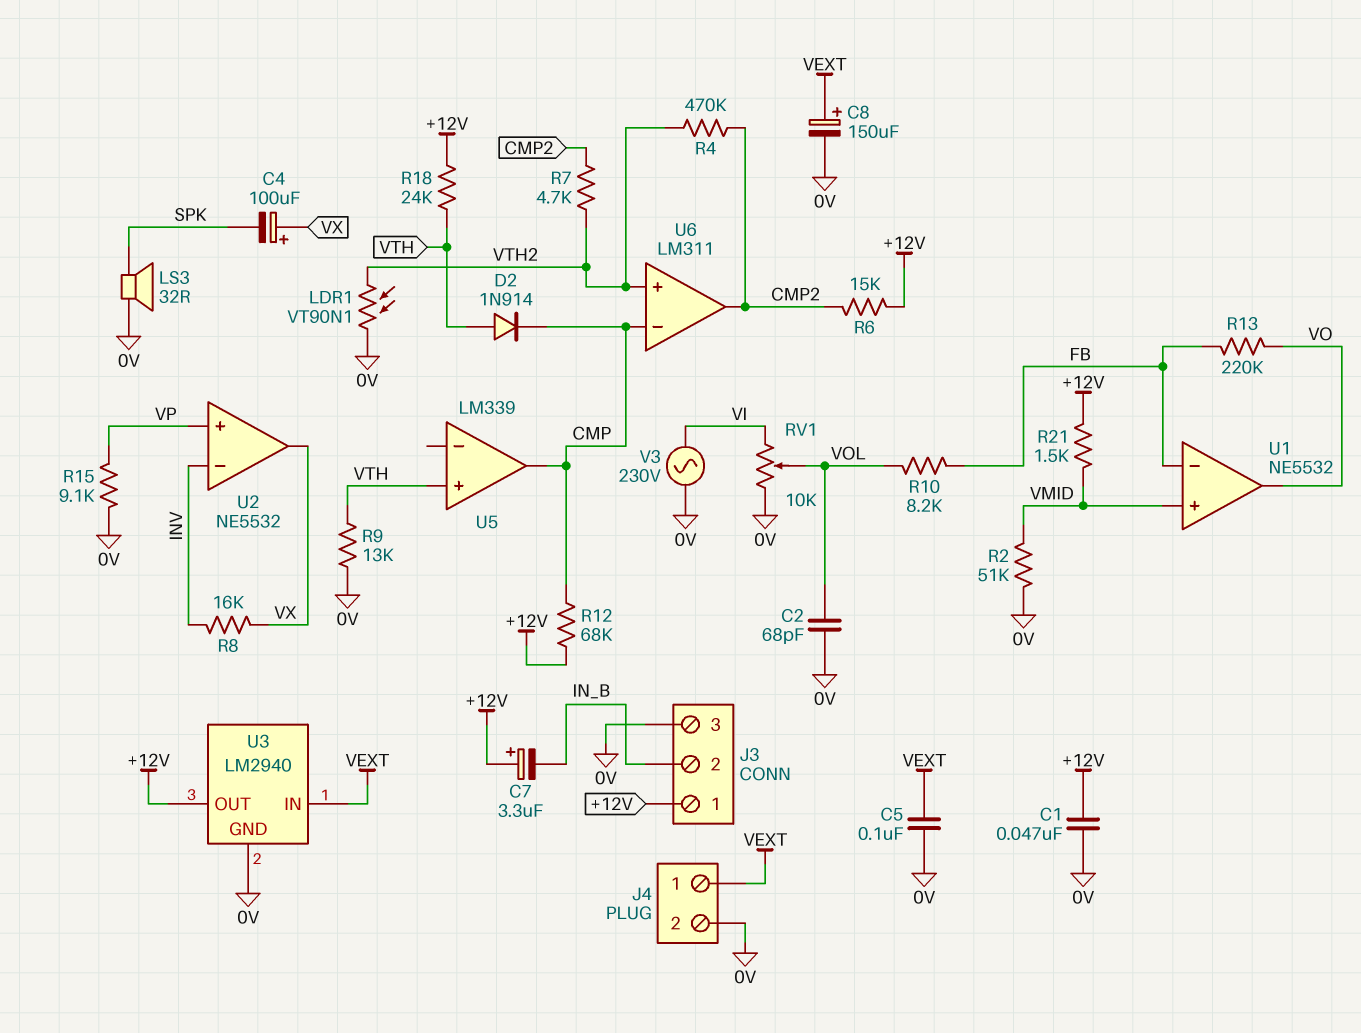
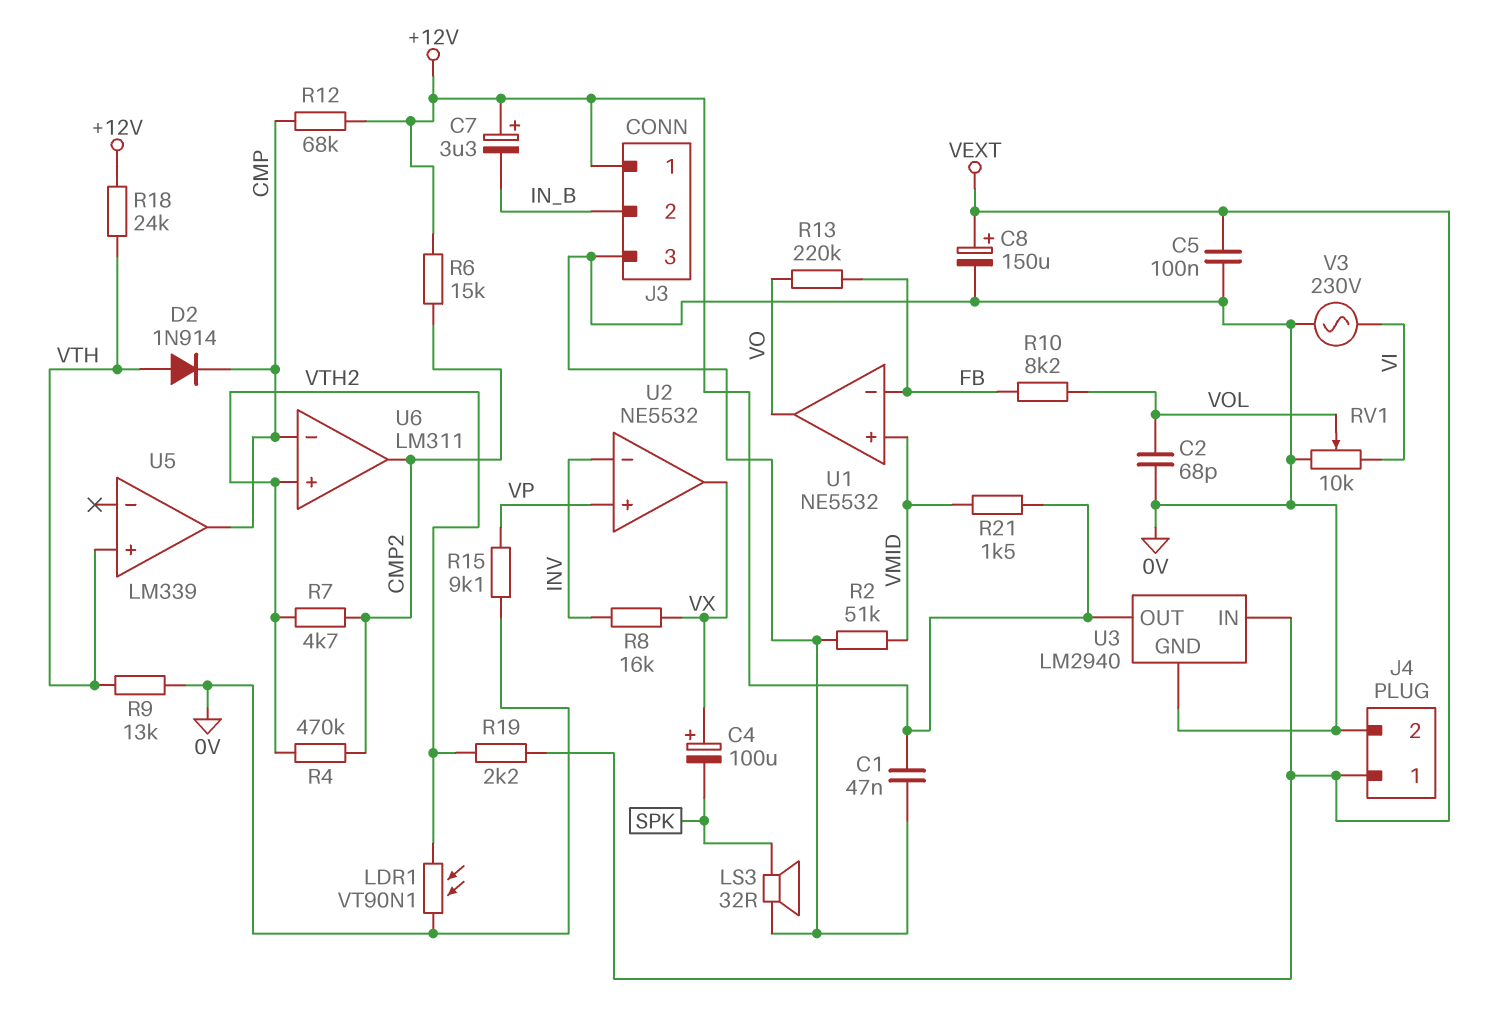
R19: none -> 2.2k (VEXT, VTH2)

